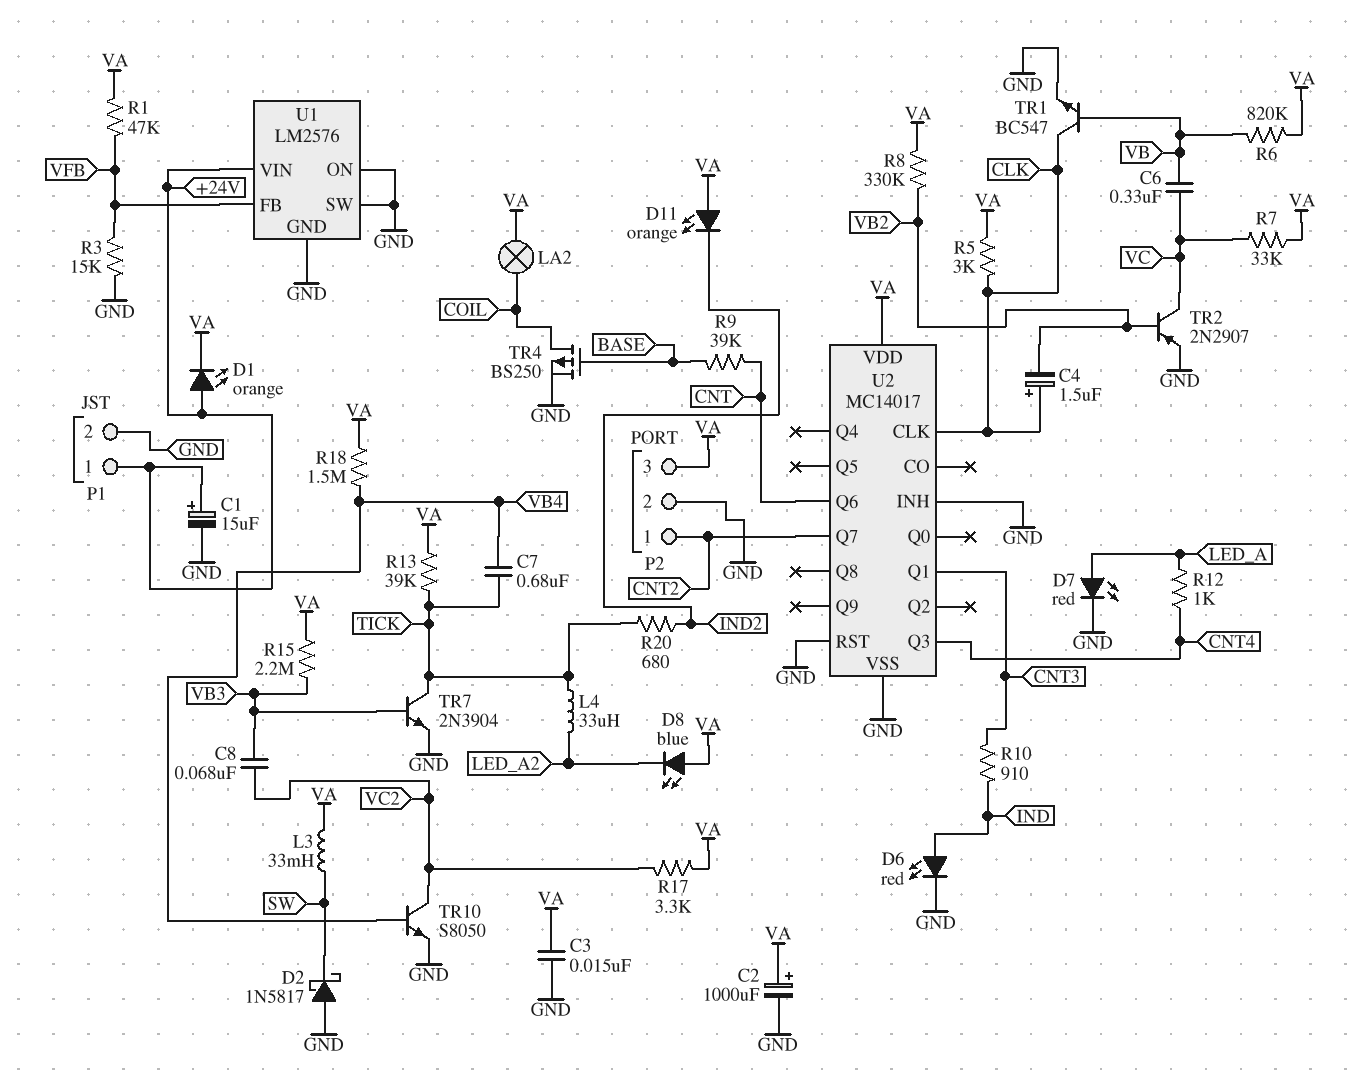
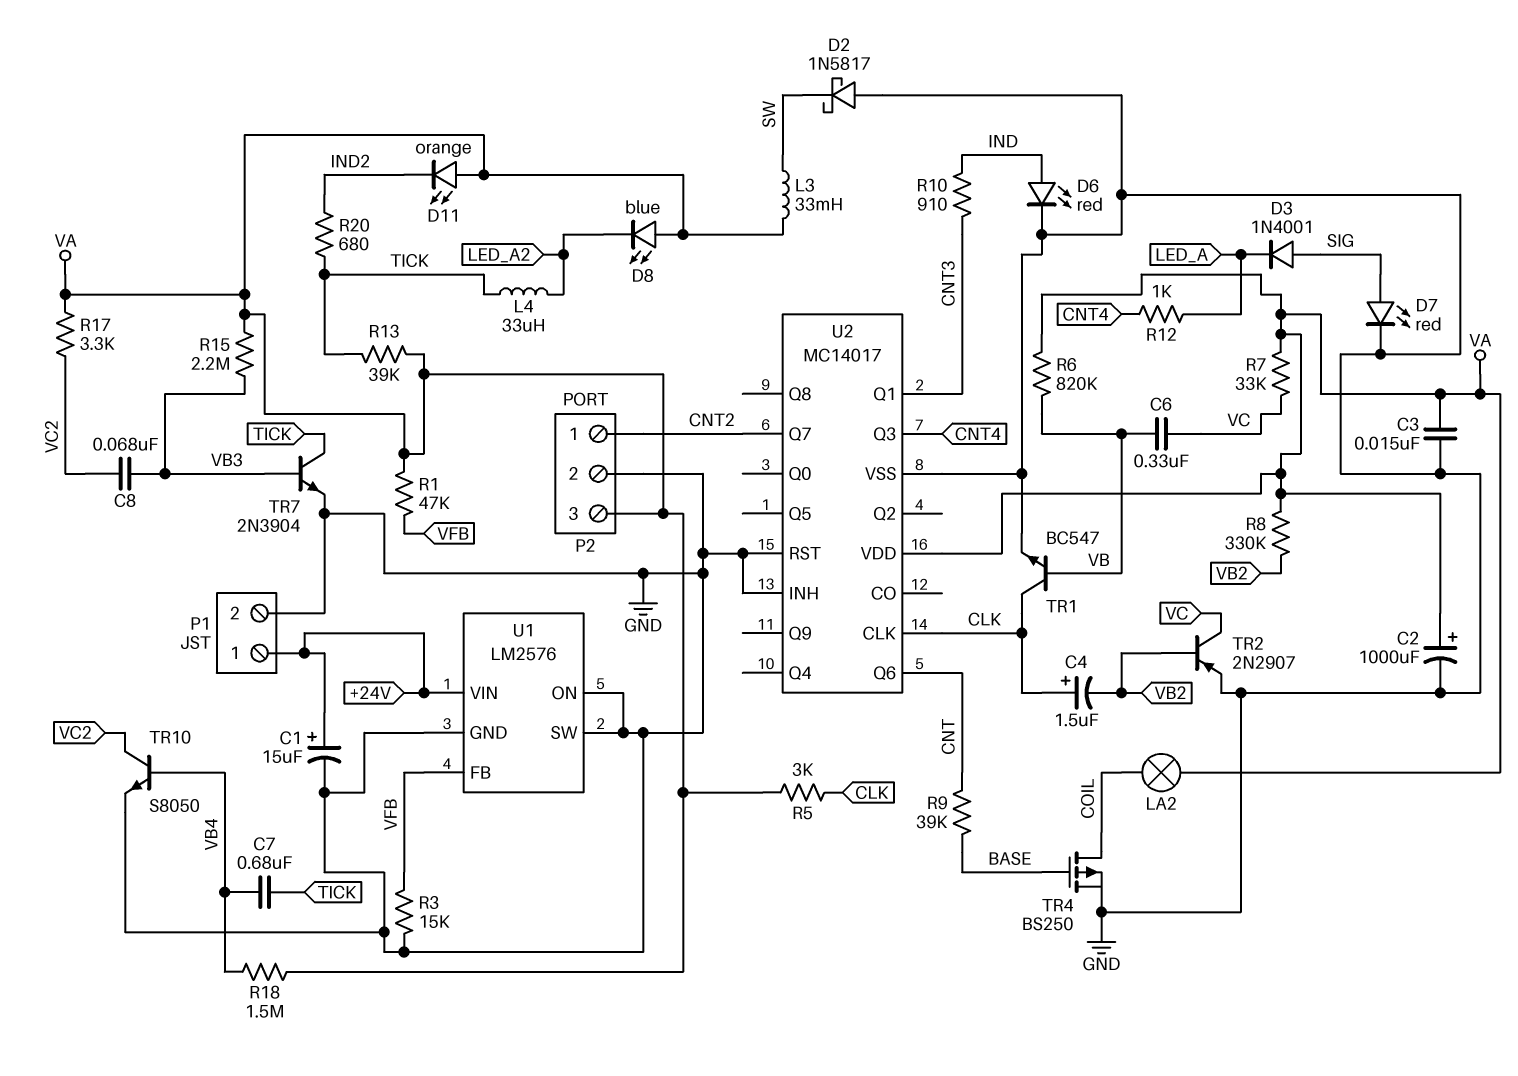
D1: LED orange (A +24V, K VA) -> none
D3: none -> diode 1N4001 (A SIG, K LED_A)
D7: LED red (A LED_A, K GND) -> LED red (A SIG, K GND)

